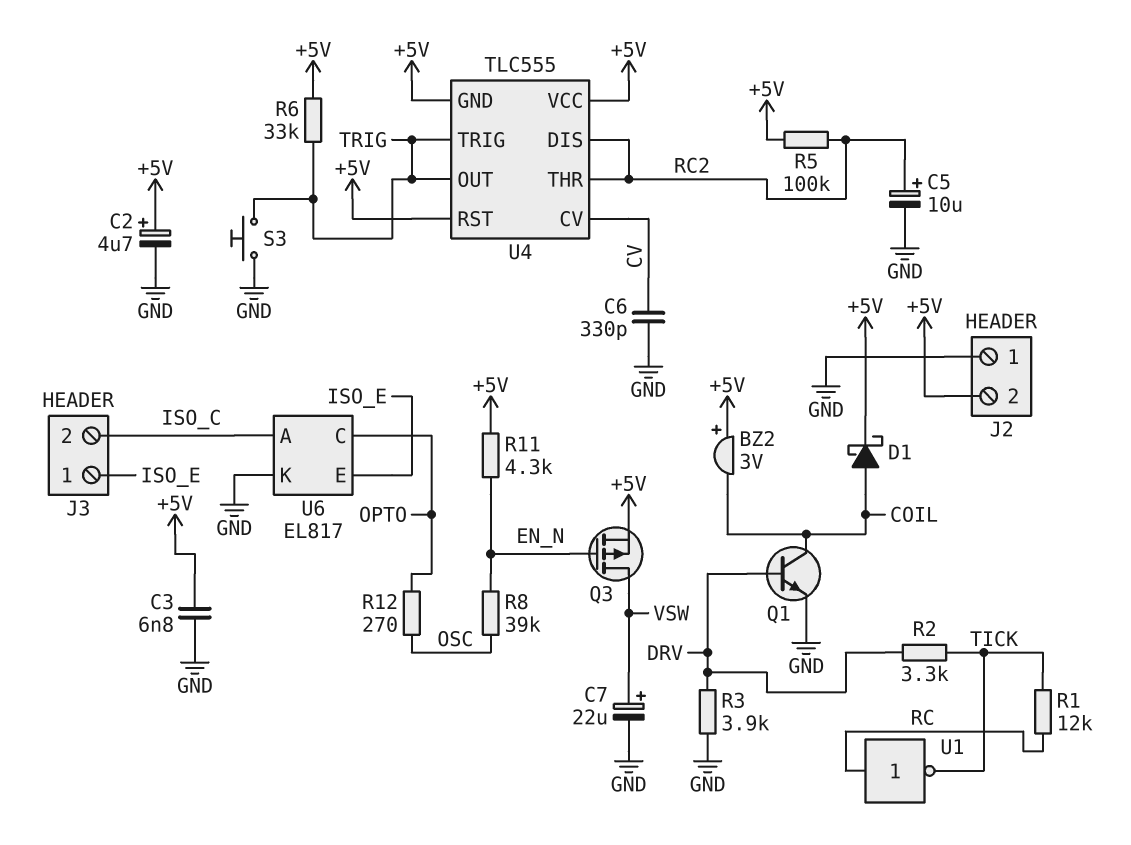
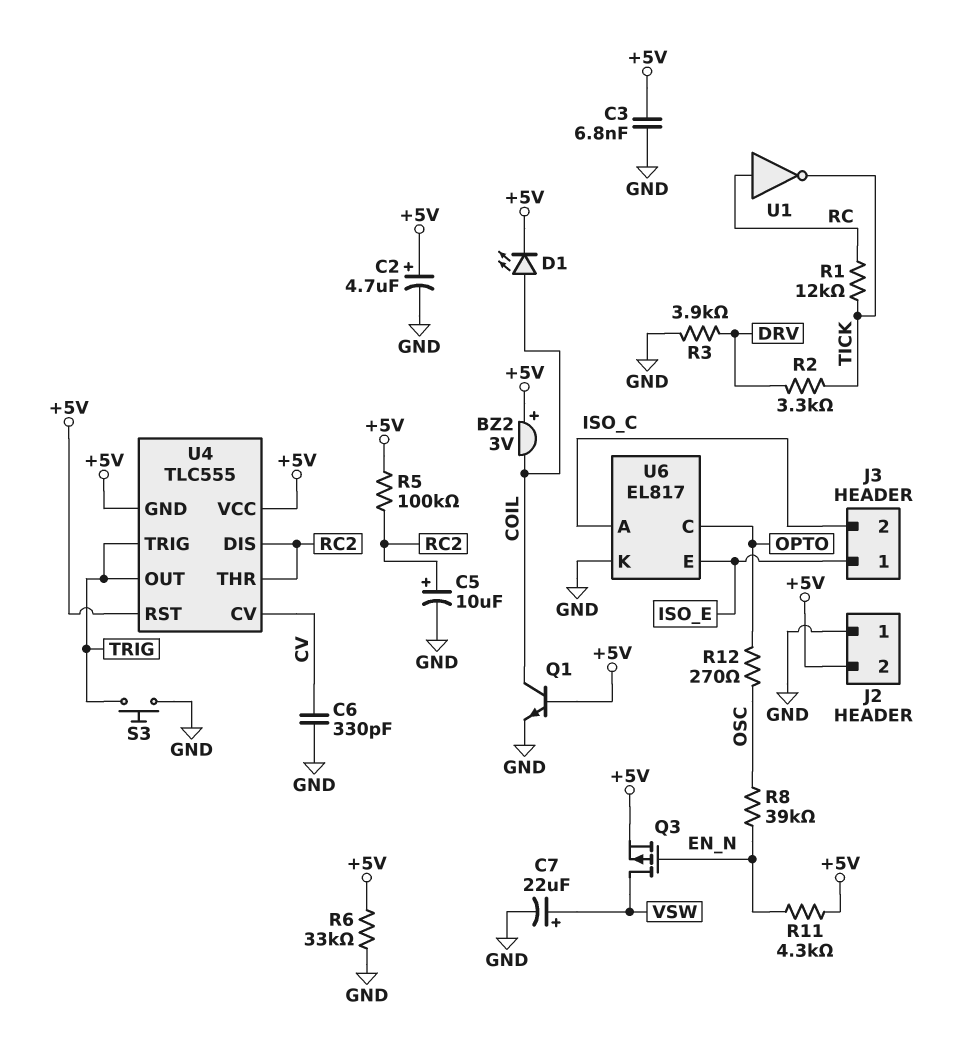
D1: schottky (A COIL, K +5V) -> LED (A COIL, K +5V)
Q1: NPN (B DRV, C COIL, E GND) -> NPN (B +5V, C COIL, E GND)
R6: 33k (+5V, TRIG) -> 33k (+5V, GND)

